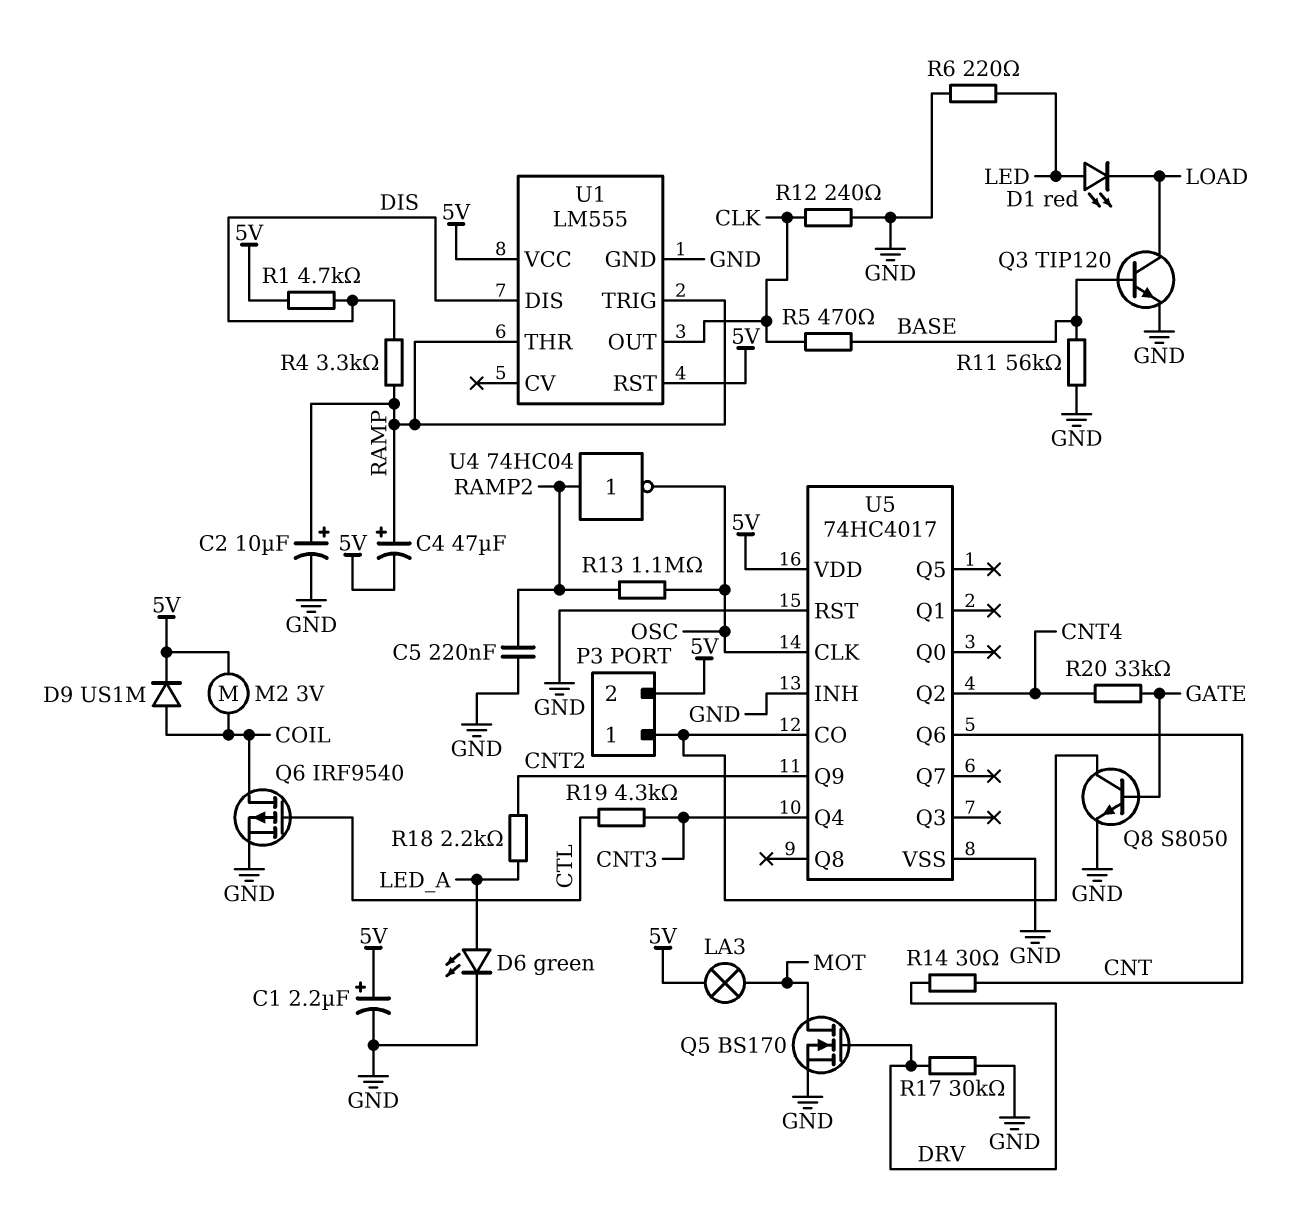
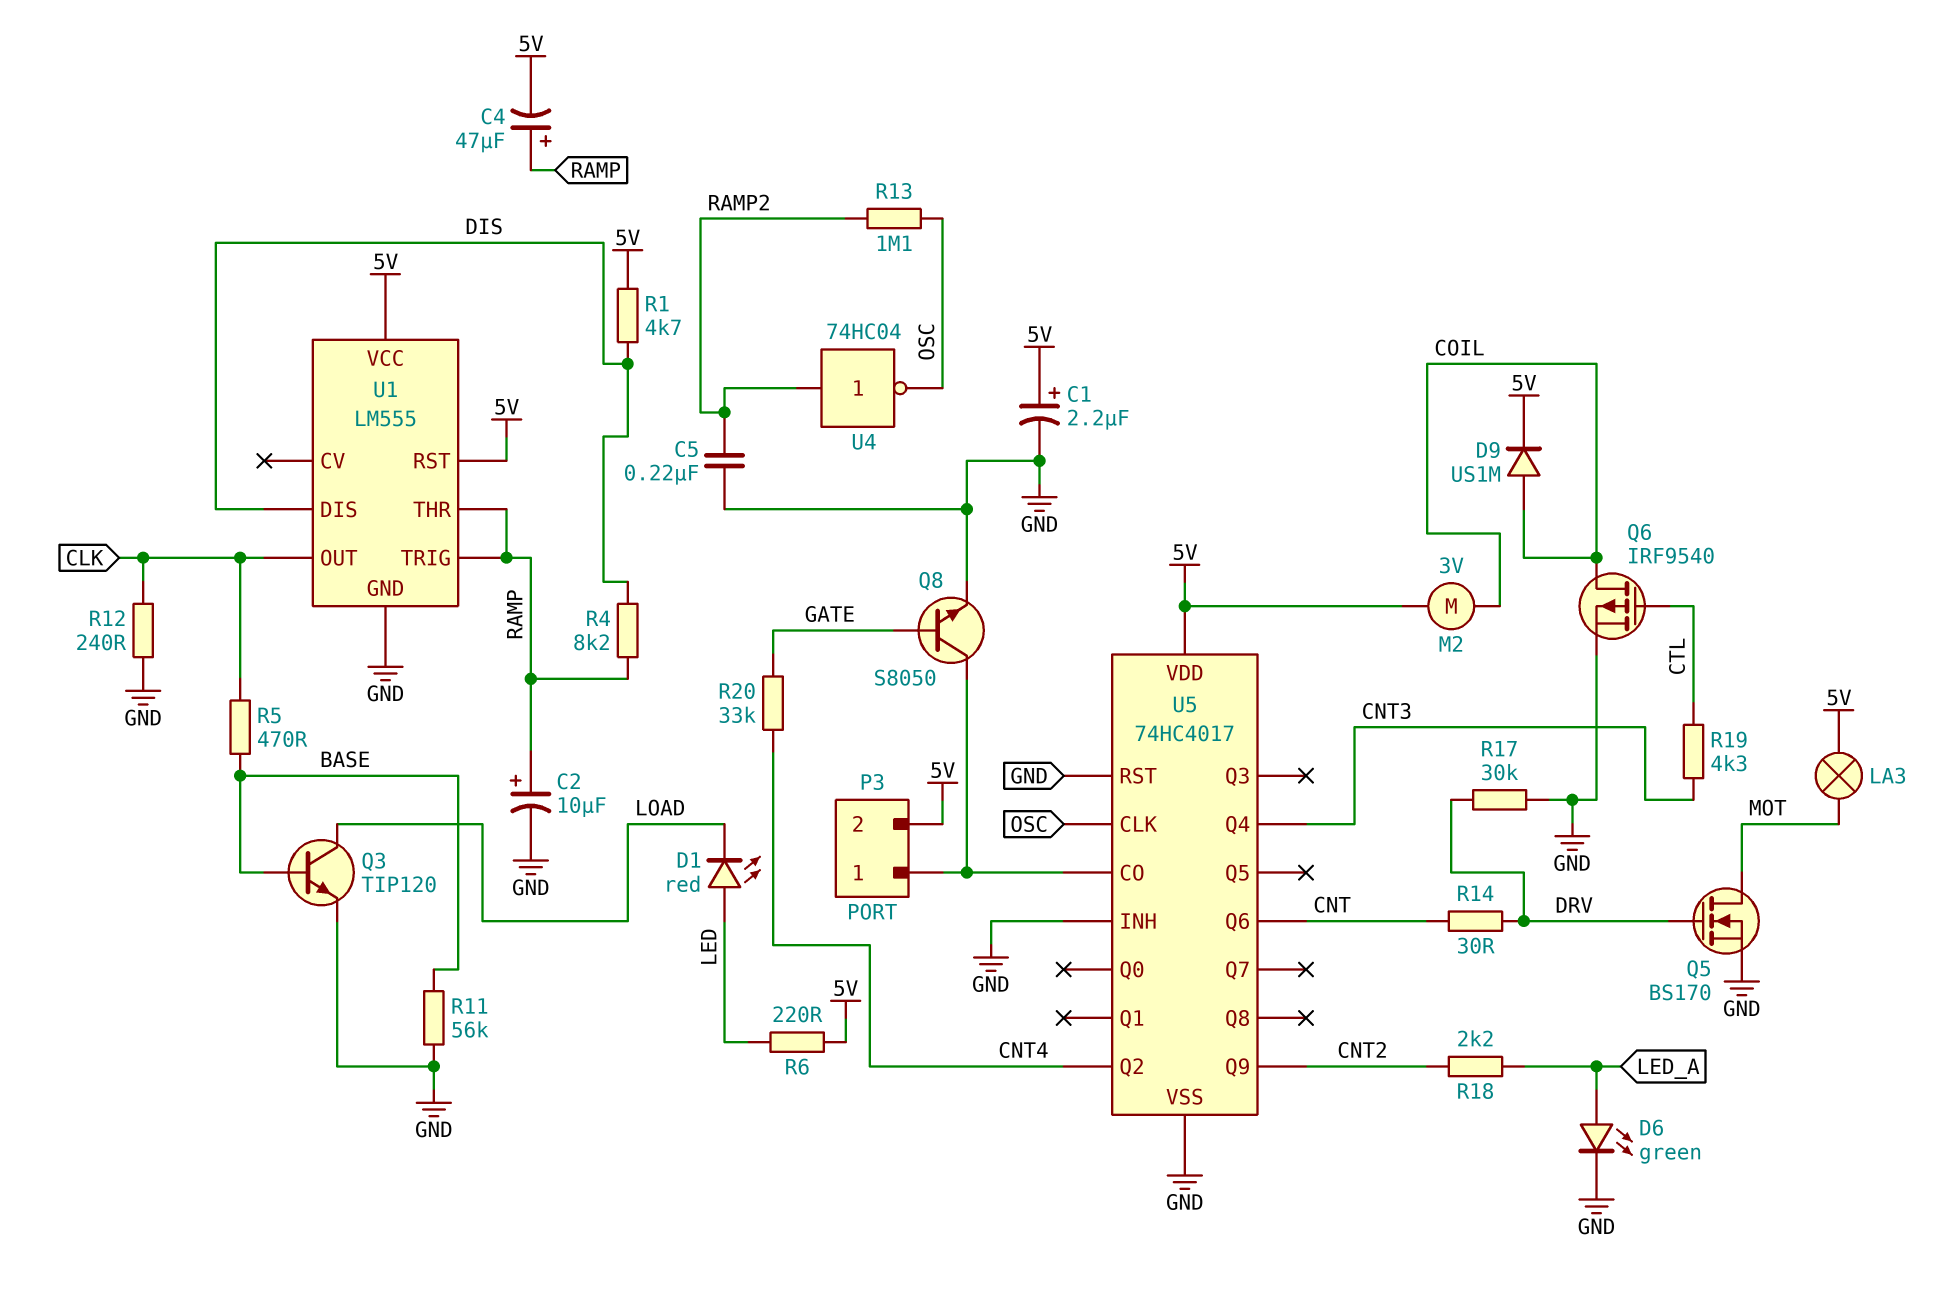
R4: 3.3k (DIS, RAMP) -> 8.2k (DIS, RAMP)
R6: 220 (GND, LED) -> 220 (5V, LED)

